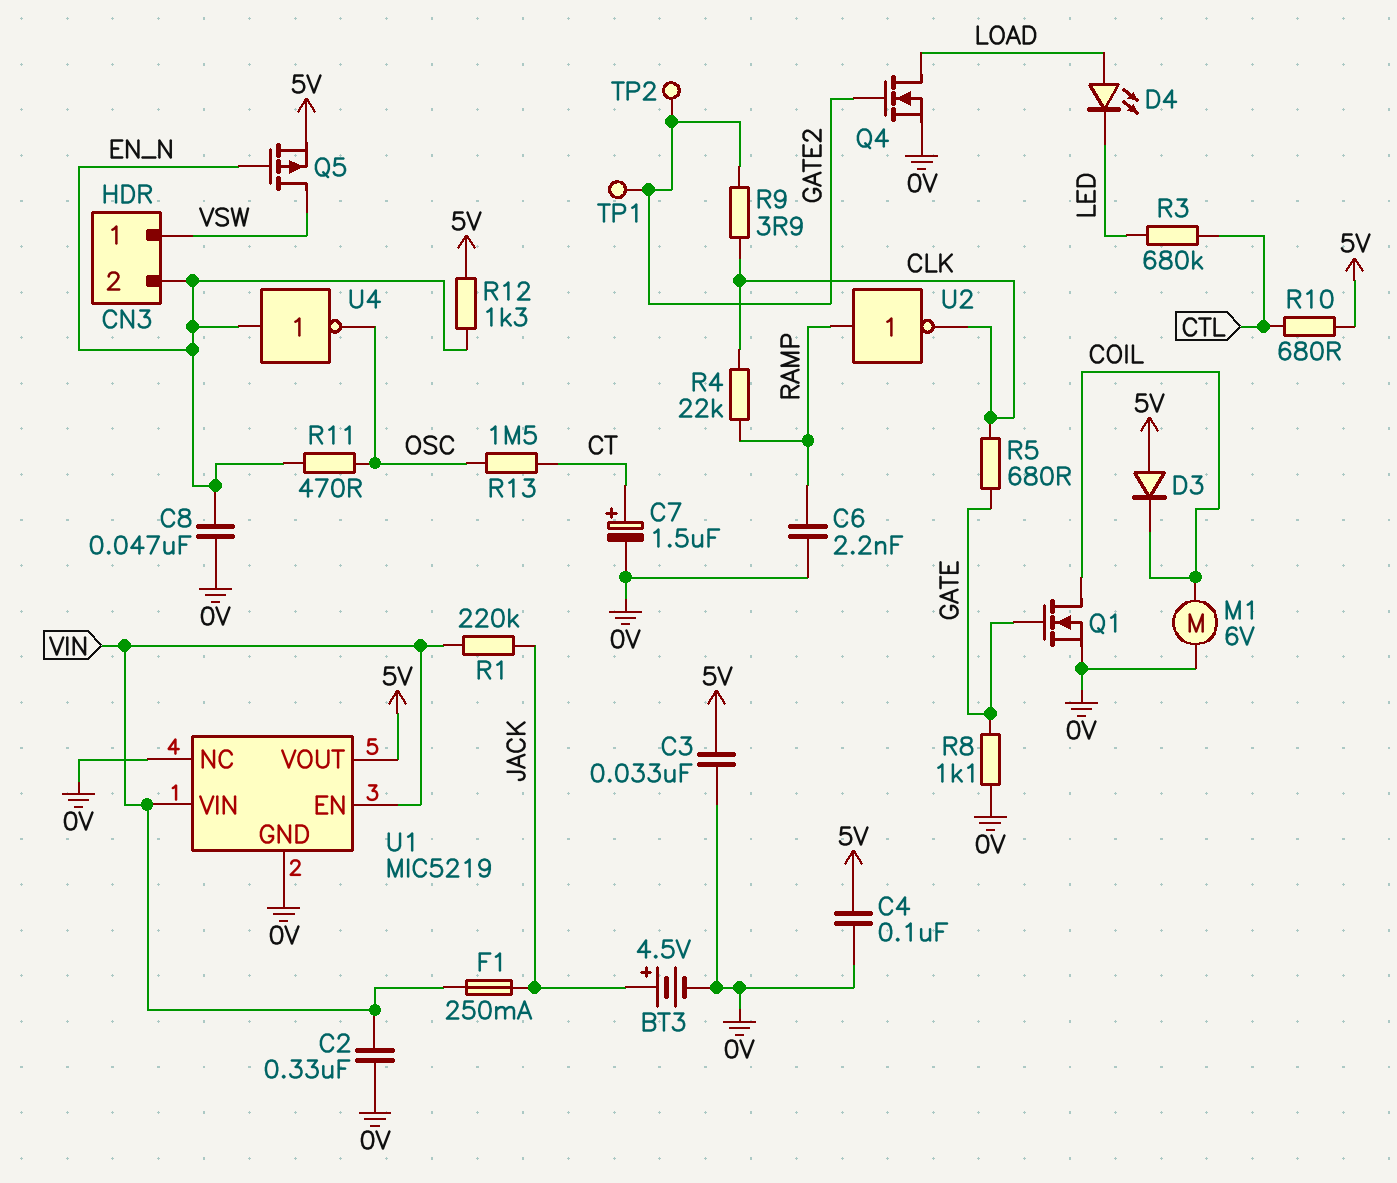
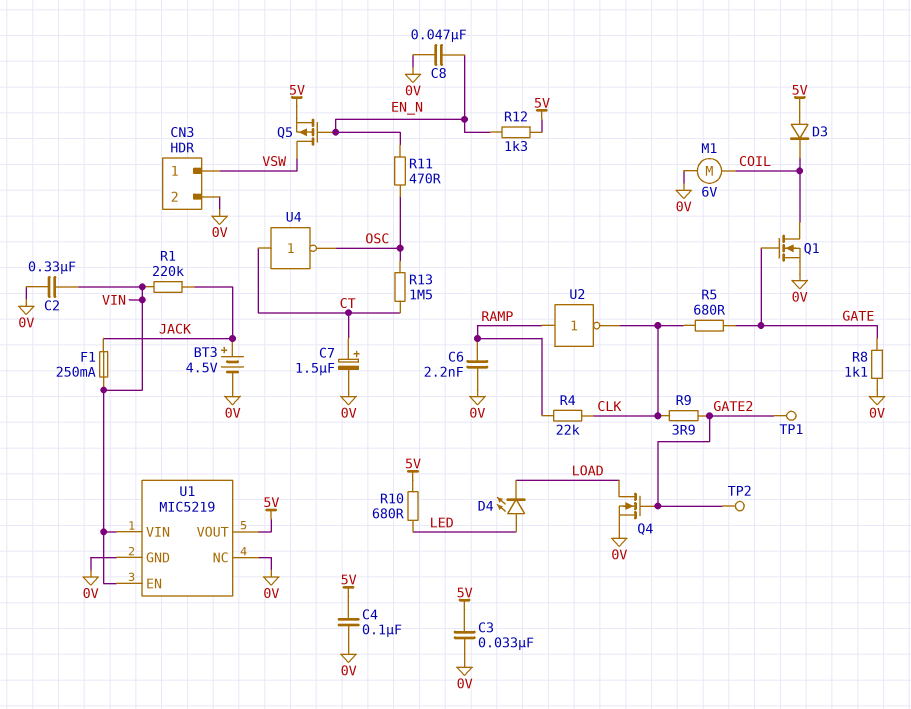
CN3 pin 2: EN_N -> 0V
D4: LED (A LOAD, K LED) -> LED (A LED, K LOAD)
R3: 680k (CTL, LED) -> none
R10: 680 (5V, CTL) -> 680 (5V, LED)
U4: NOT (in EN_N, out OSC) -> NOT (in CT, out OSC)

